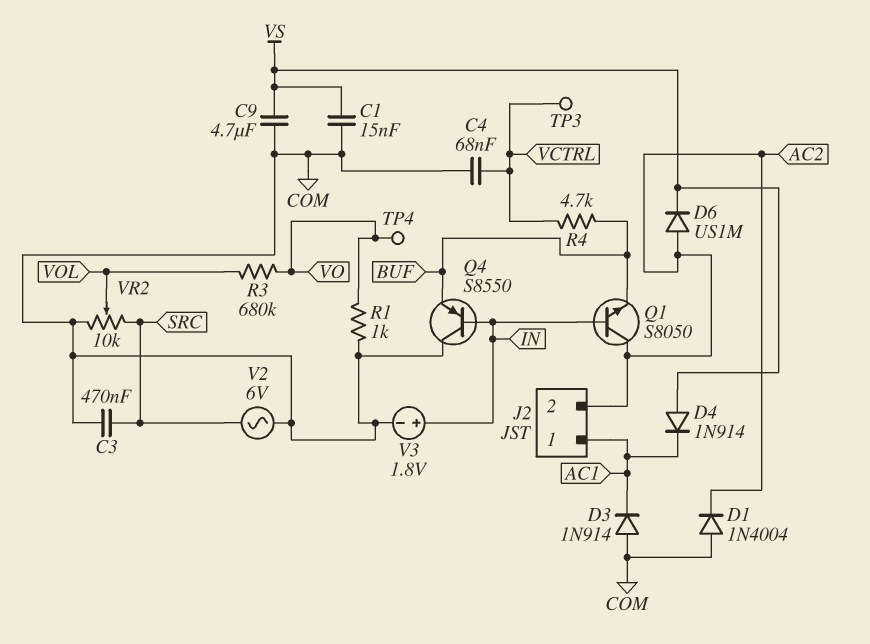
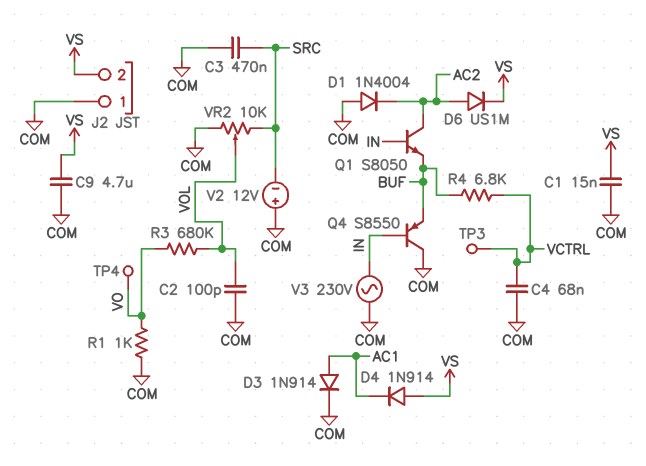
C2: none -> 100pF (COM, VOL)
D3: diode 1N914 (A COM, K AC1) -> diode 1N914 (A AC1, K COM)
J2 pin 1: AC1 -> COM
J2 pin 2: AC2 -> VS
R4: 4.7k (BUF, VCTRL) -> 6.8k (BUF, VCTRL)
V2: AC 6V (COM, SRC) -> 12V (plus COM, minus SRC)
V3: 1.8V (plus IN, minus COM) -> AC 230V (COM, IN)

